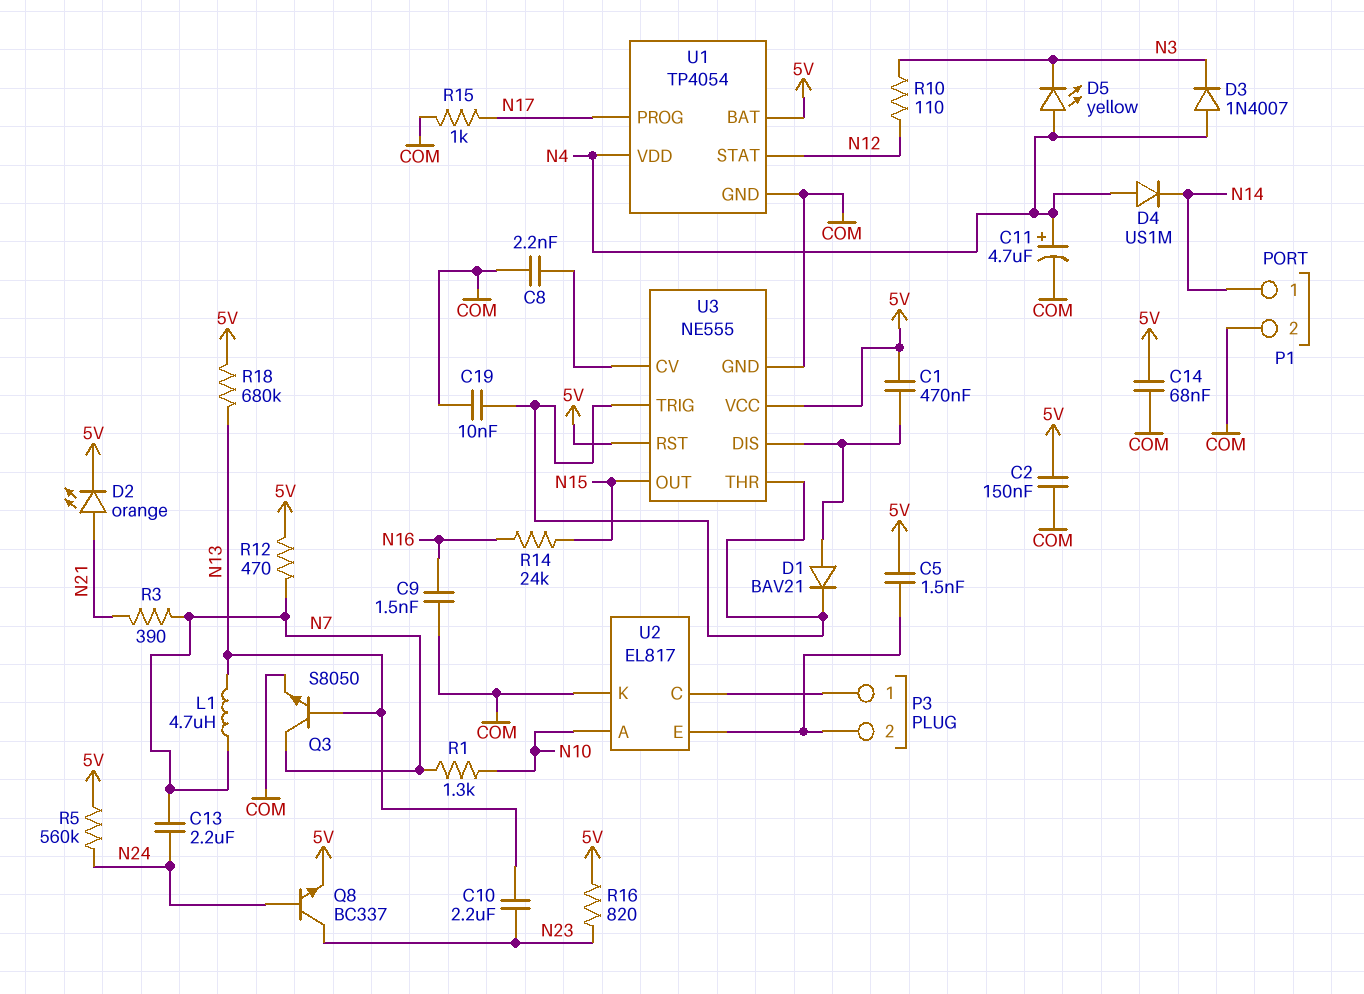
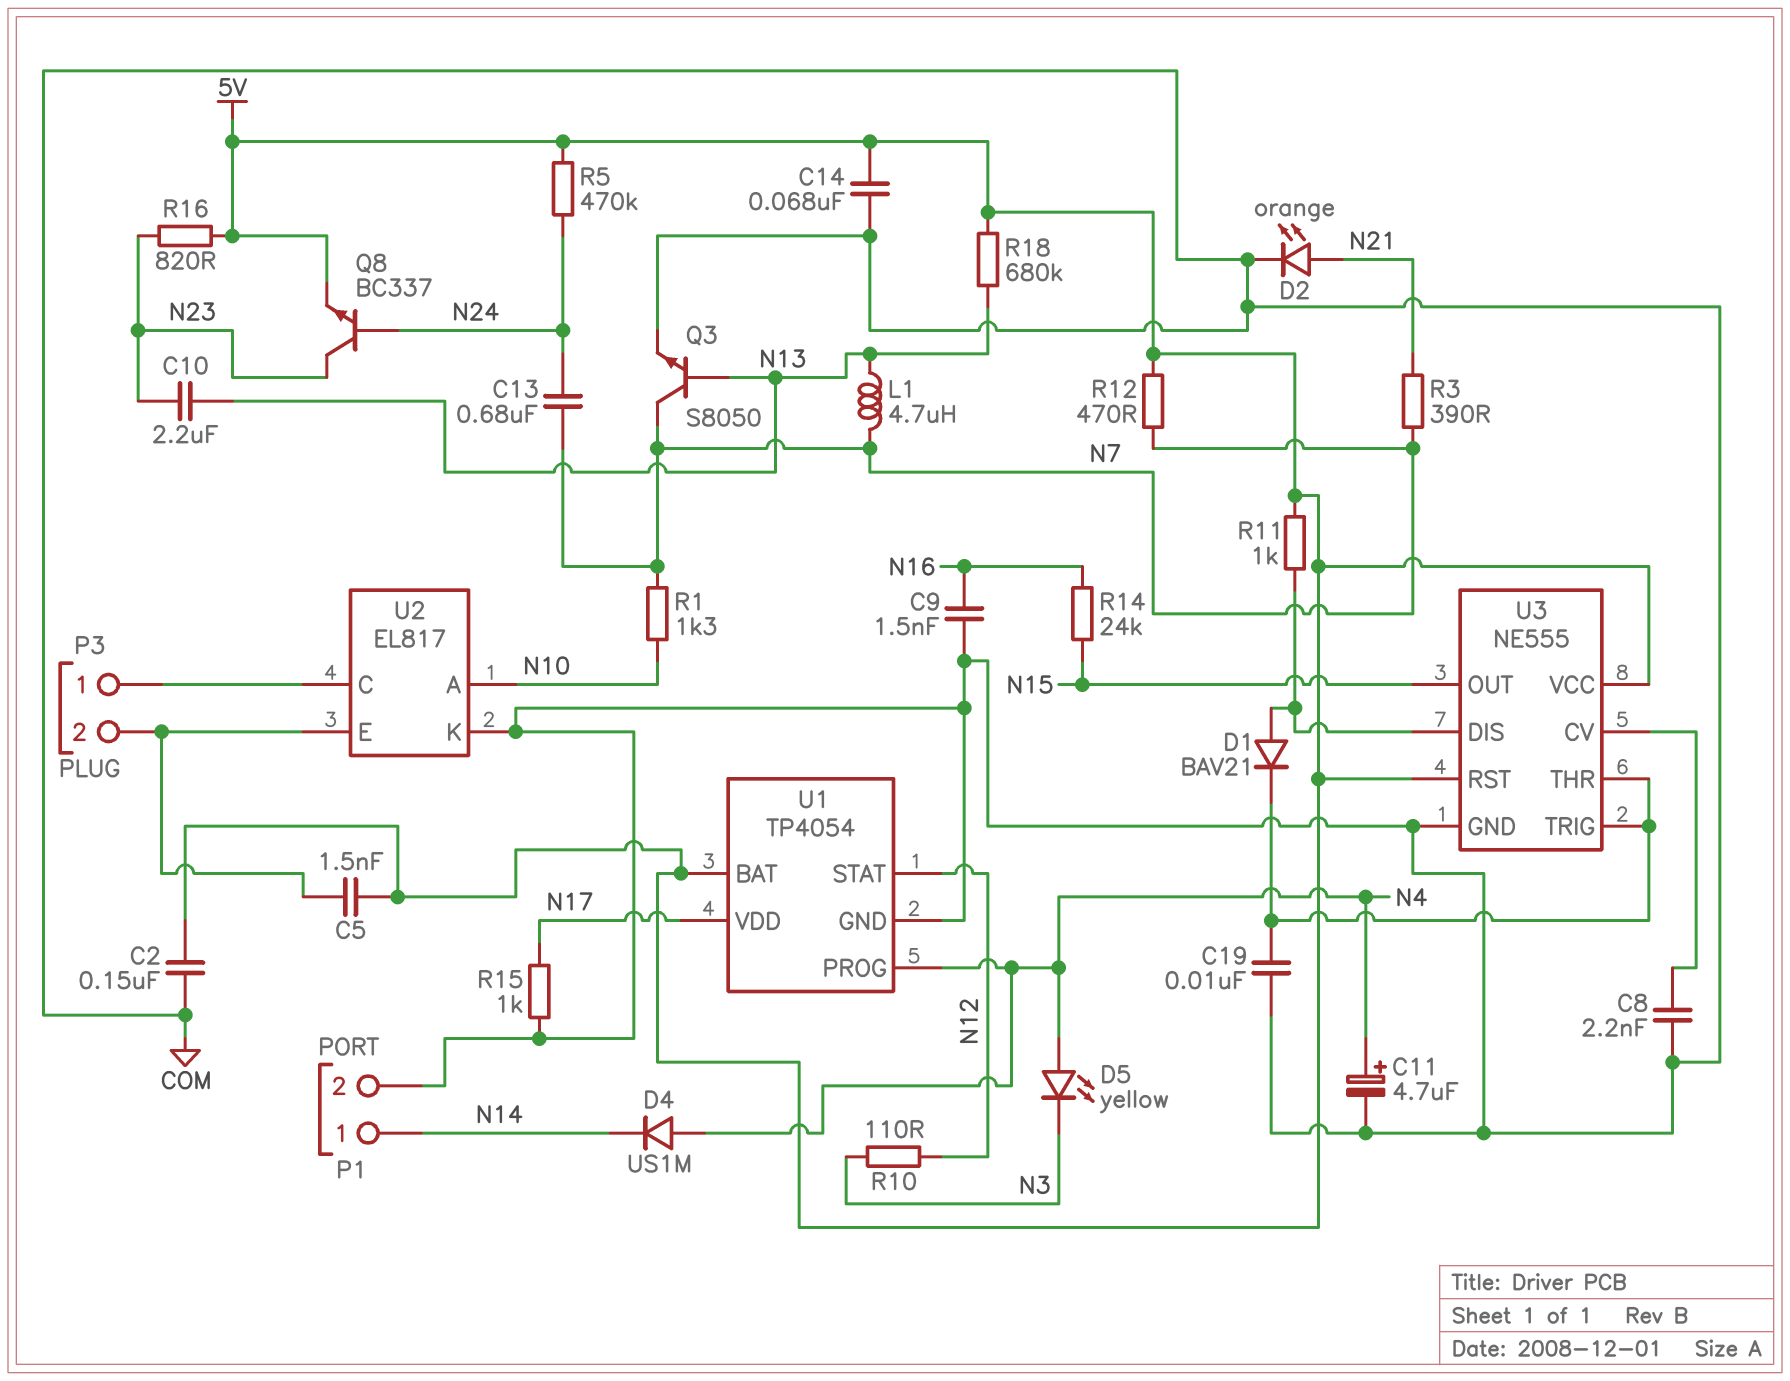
C1: 470nF (5V, U3/DIS) -> none
C13: 2.2uF (N7, N24) -> 680nF (N7, N24)
D2: LED orange (A N21, K 5V) -> LED orange (A N21, K COM)
D3: diode 1N4007 (A N4, K N3) -> none
R5: 560k (5V, N24) -> 470k (5V, N24)
R11: none -> 1k (5V, U3/DIS)
U1 pin PROG: N17 -> N4
U1 pin VDD: N4 -> N17

